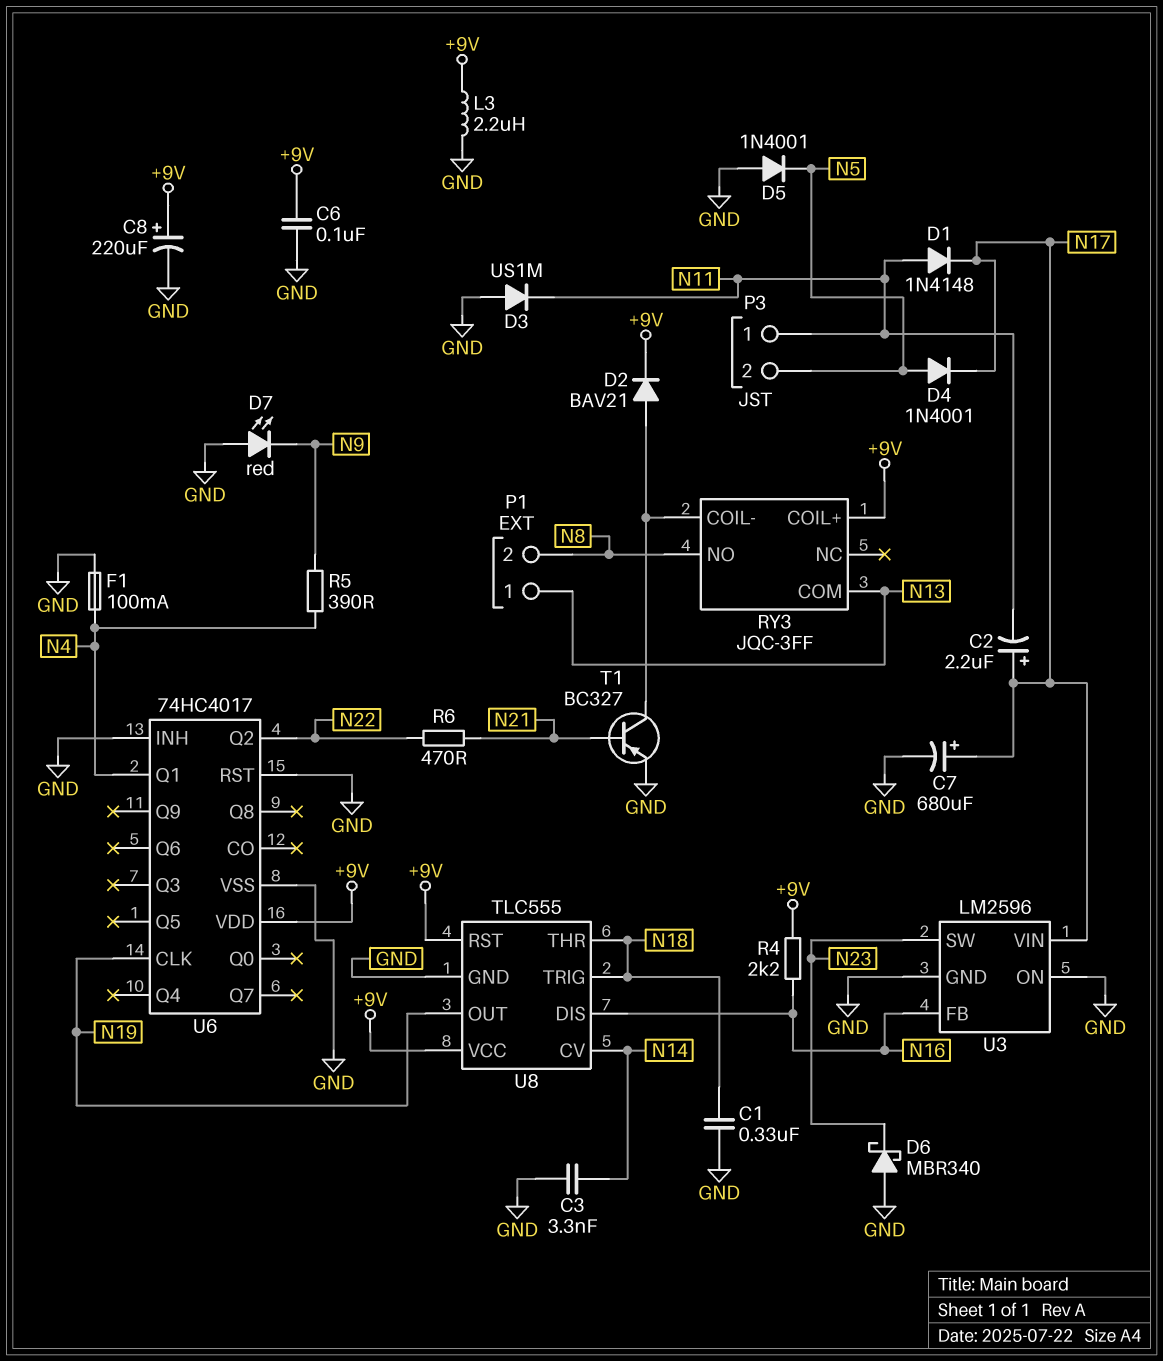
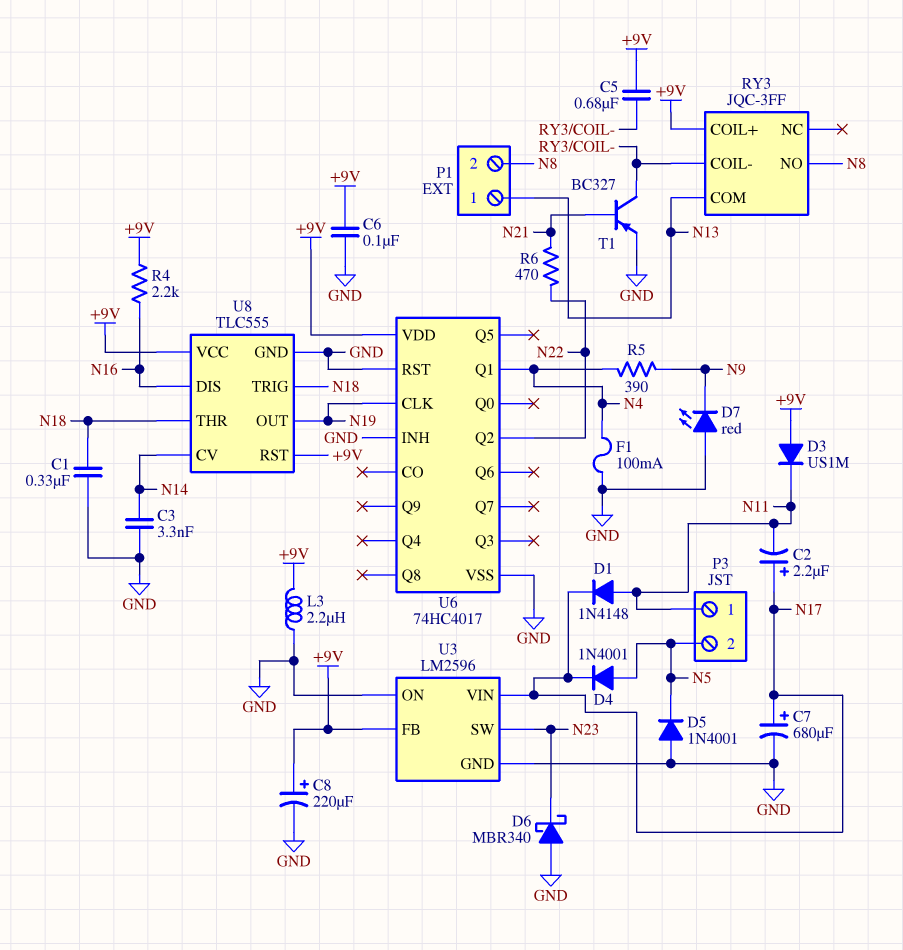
C5: none -> 680nF (+9V, RY3/COIL-)
D2: diode BAV21 (A RY3/COIL-, K +9V) -> none
D3: diode US1M (A GND, K N11) -> diode US1M (A +9V, K N11)
U3 pin FB: N16 -> +9V

